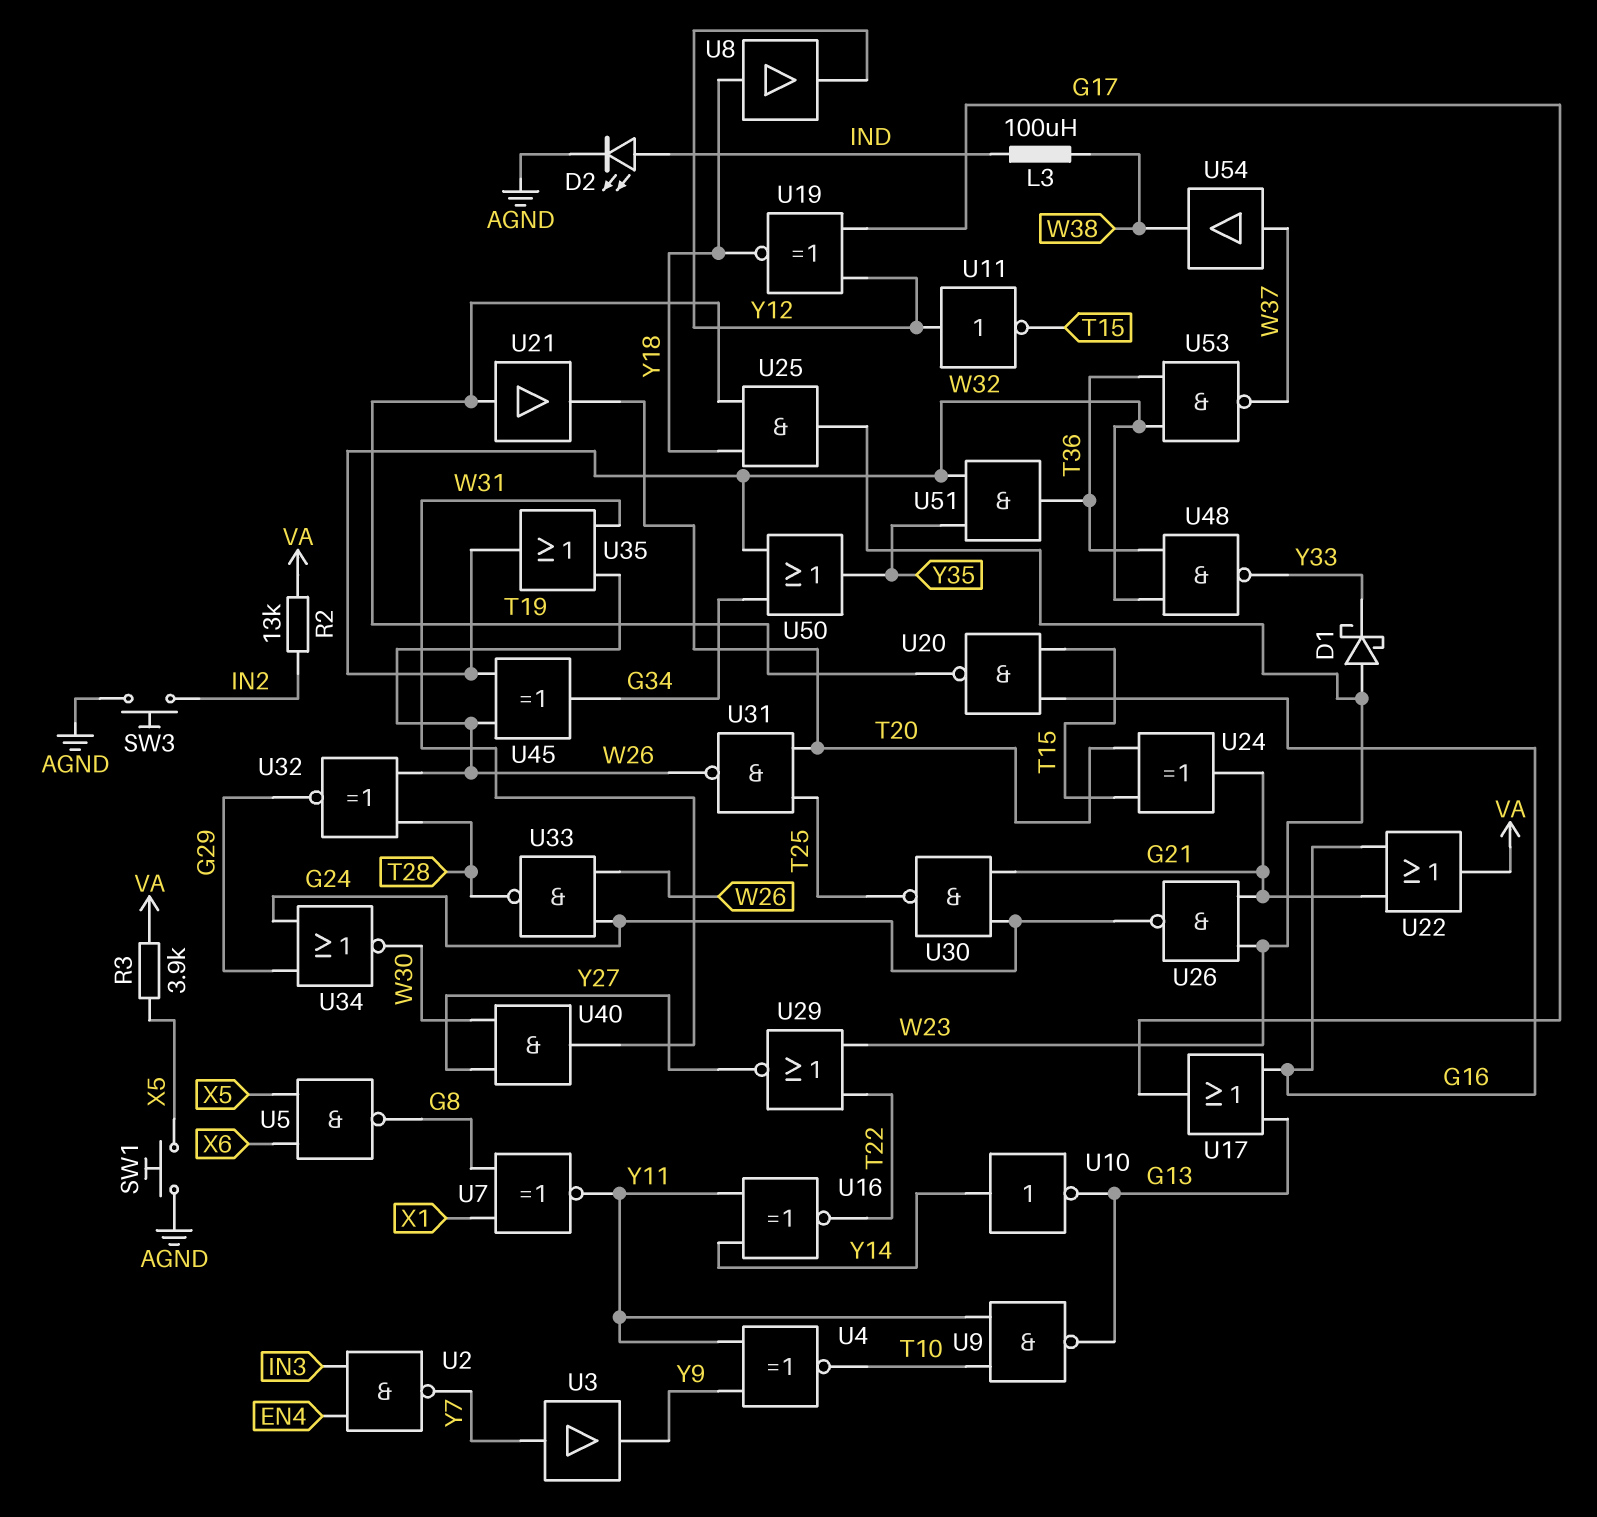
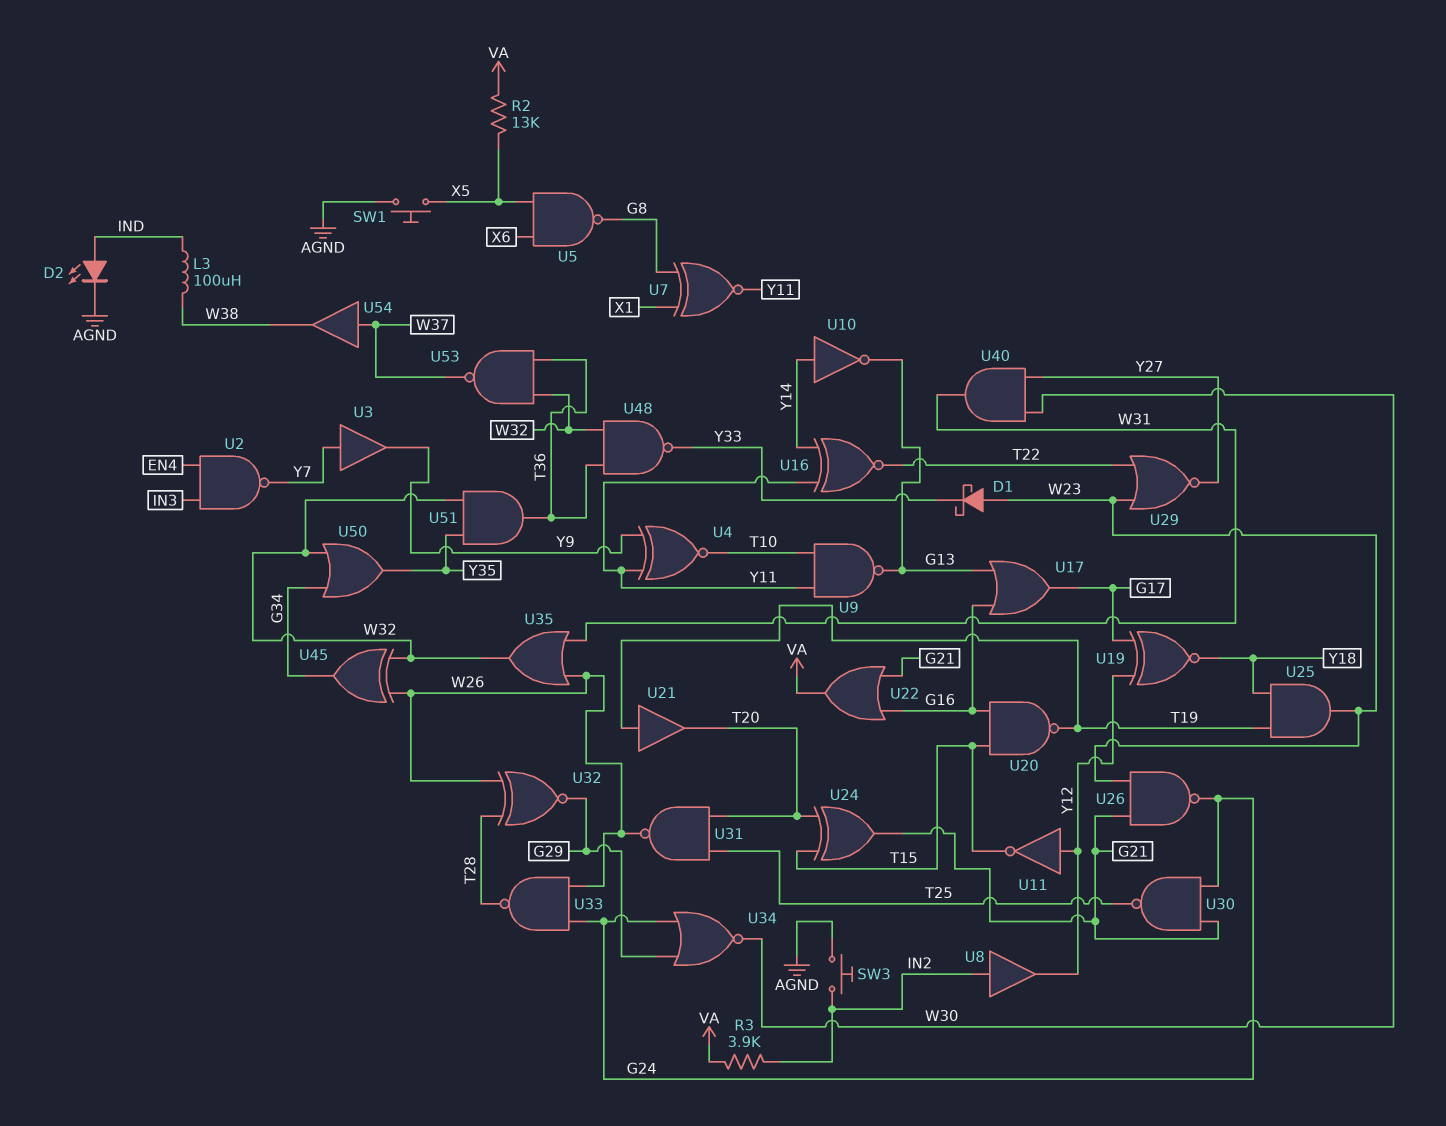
R2: 13k (IN2, VA) -> 13k (VA, X5)
R3: 3.9k (VA, X5) -> 3.9k (IN2, VA)
U8: buffer (in Y18, out Y12) -> buffer (in IN2, out Y12)

